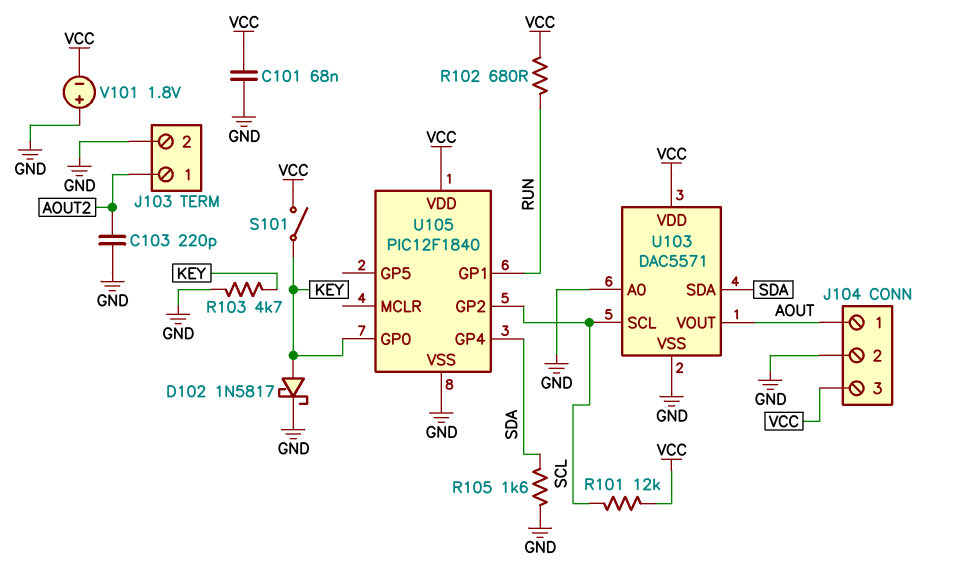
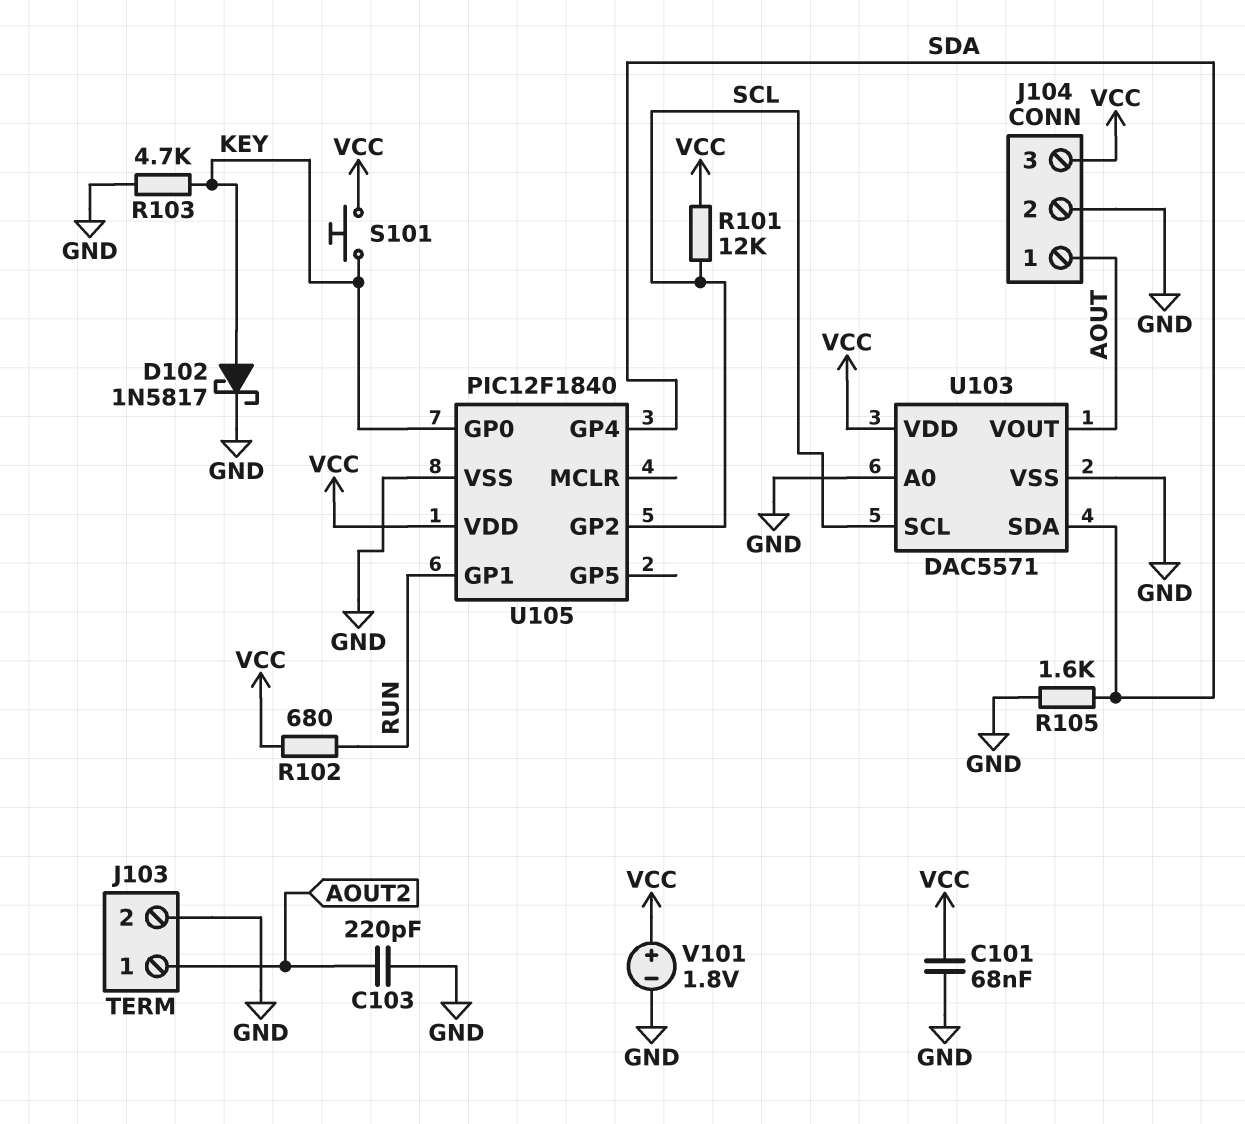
S101: switch (KEY, VCC) -> button (KEY, VCC)
V101: 1.8V (plus GND, minus VCC) -> 1.8V (plus VCC, minus GND)

